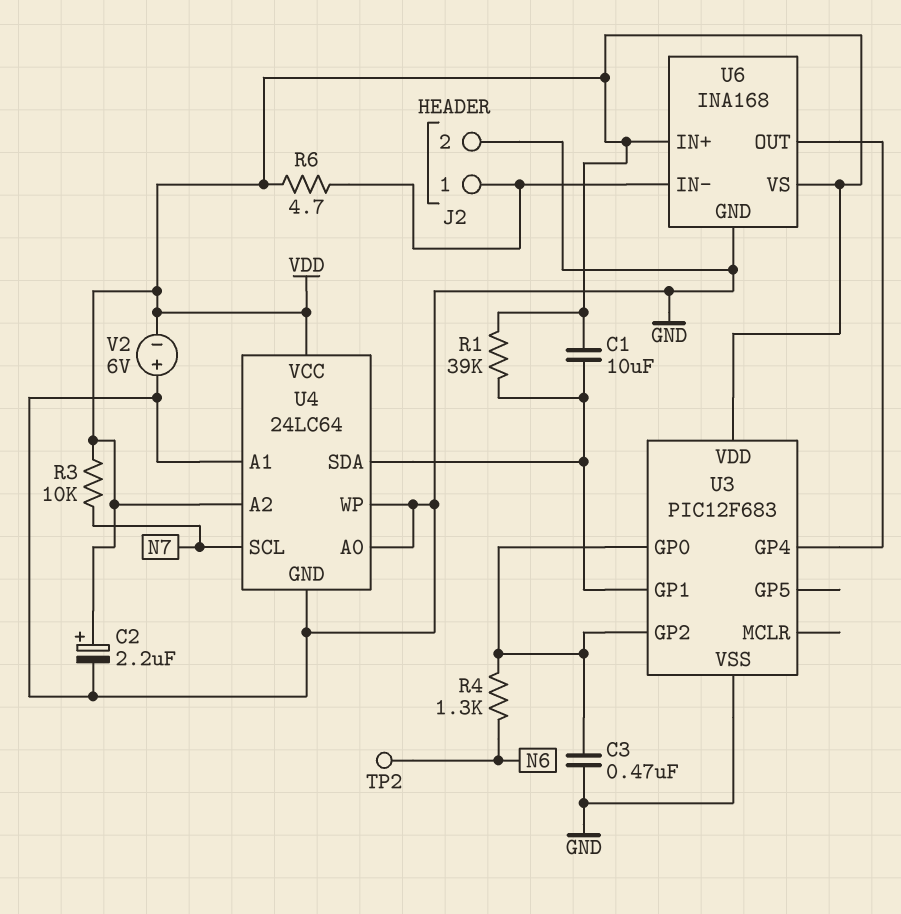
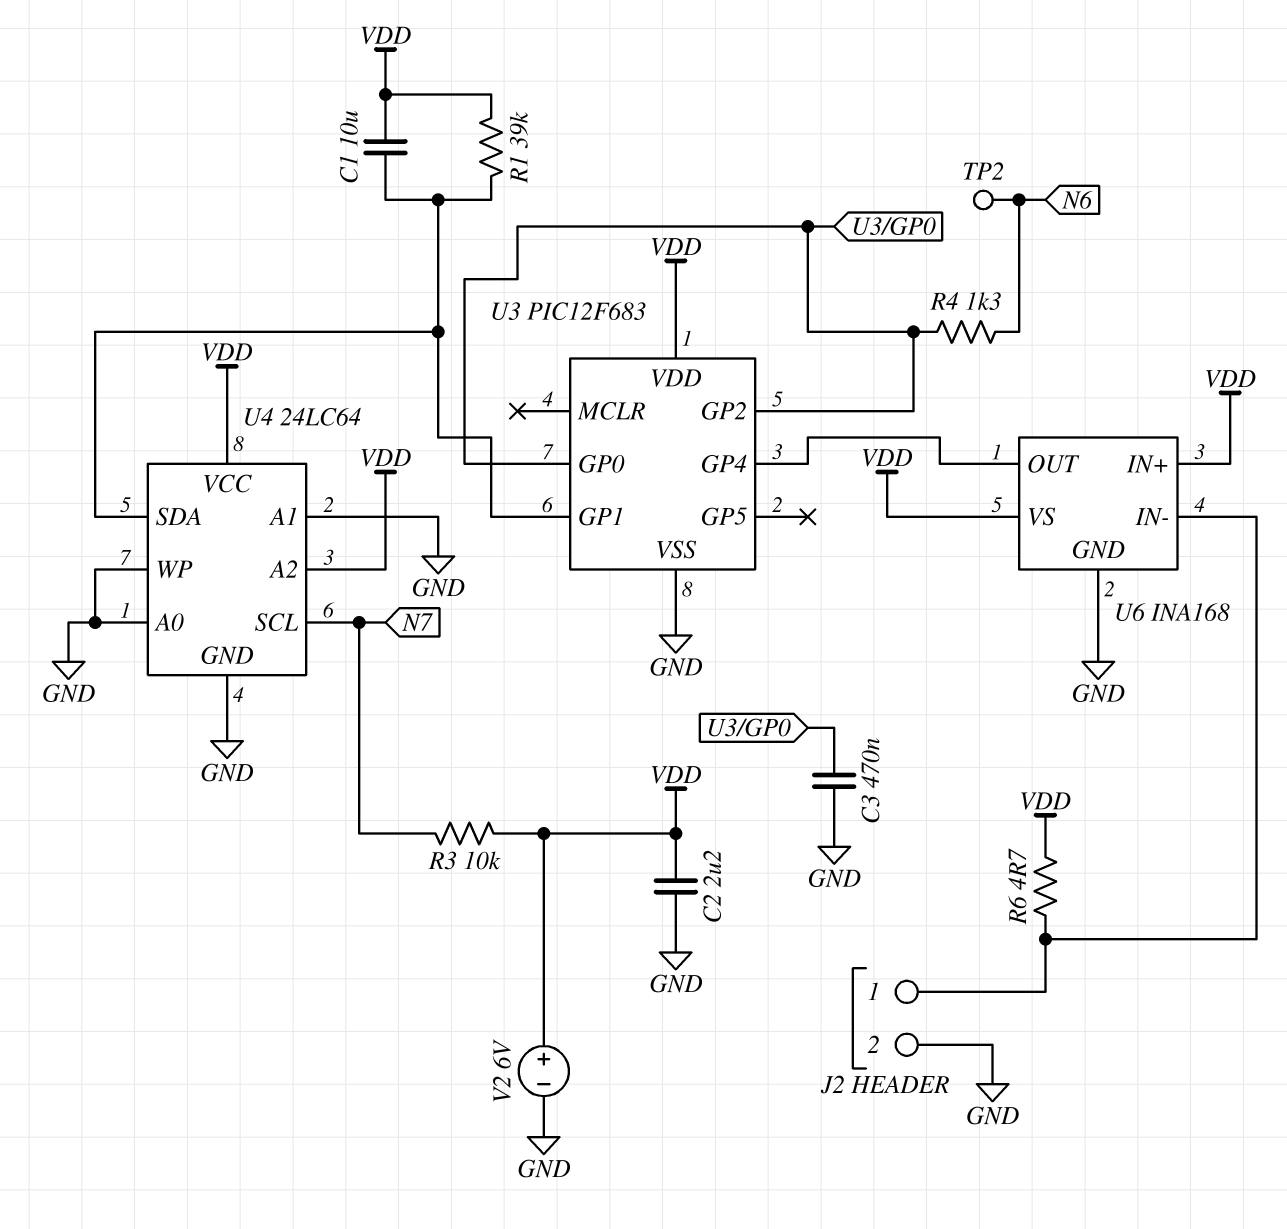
C2: 2.2uF (plus VDD, minus GND) -> 2.2uF (GND, VDD)
V2: 6V (plus GND, minus VDD) -> 6V (plus VDD, minus GND)

